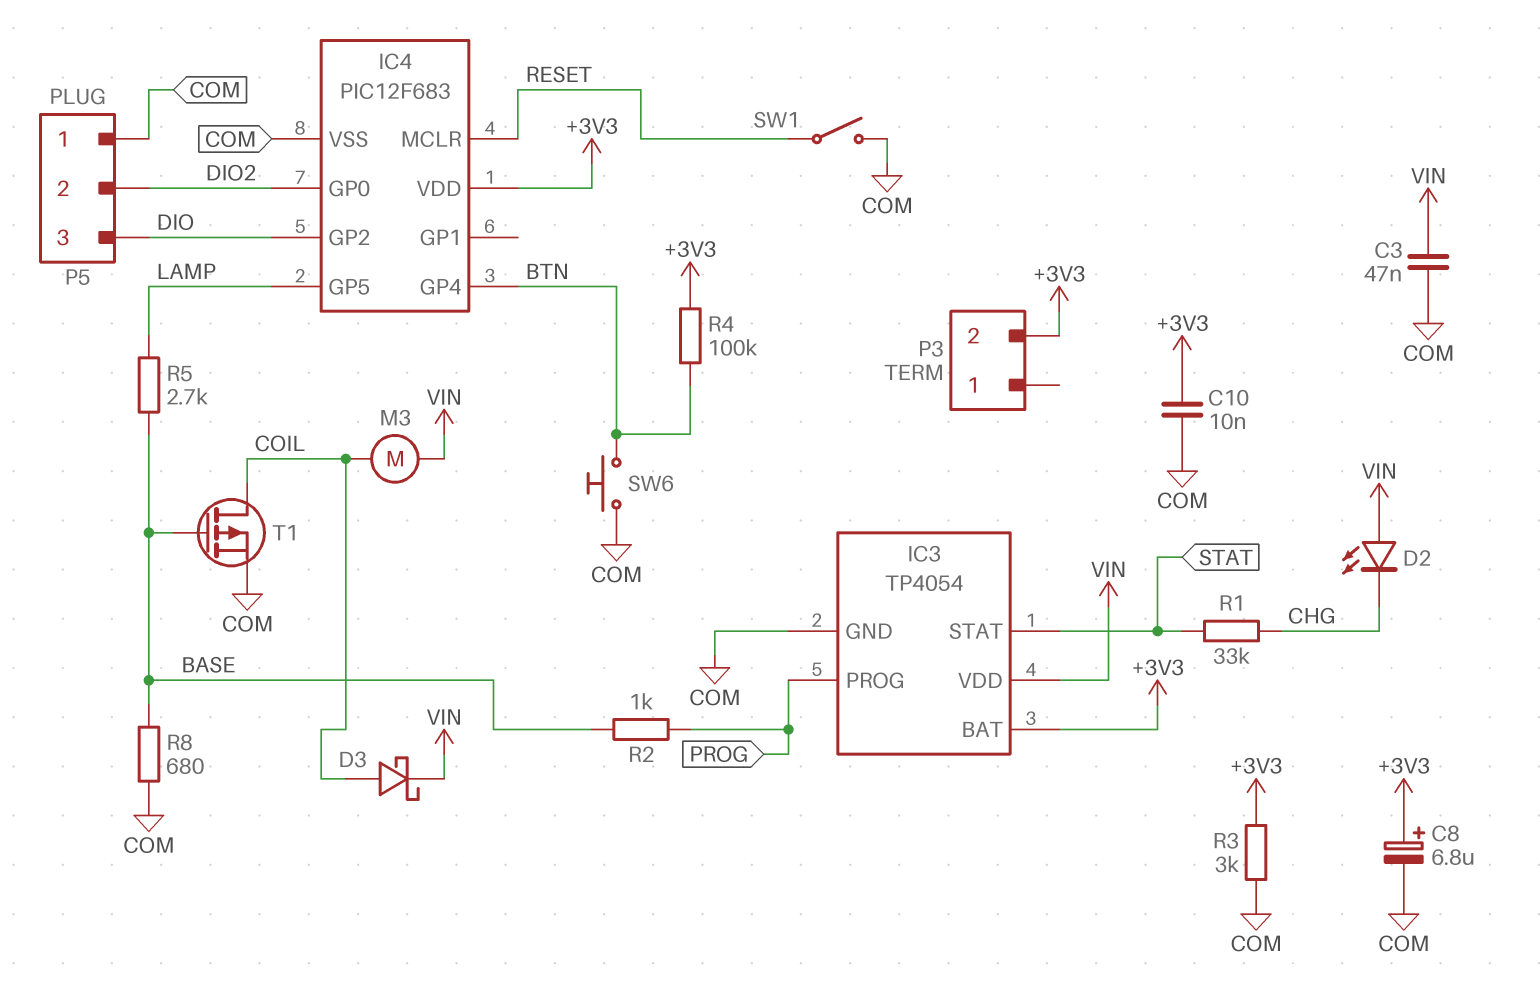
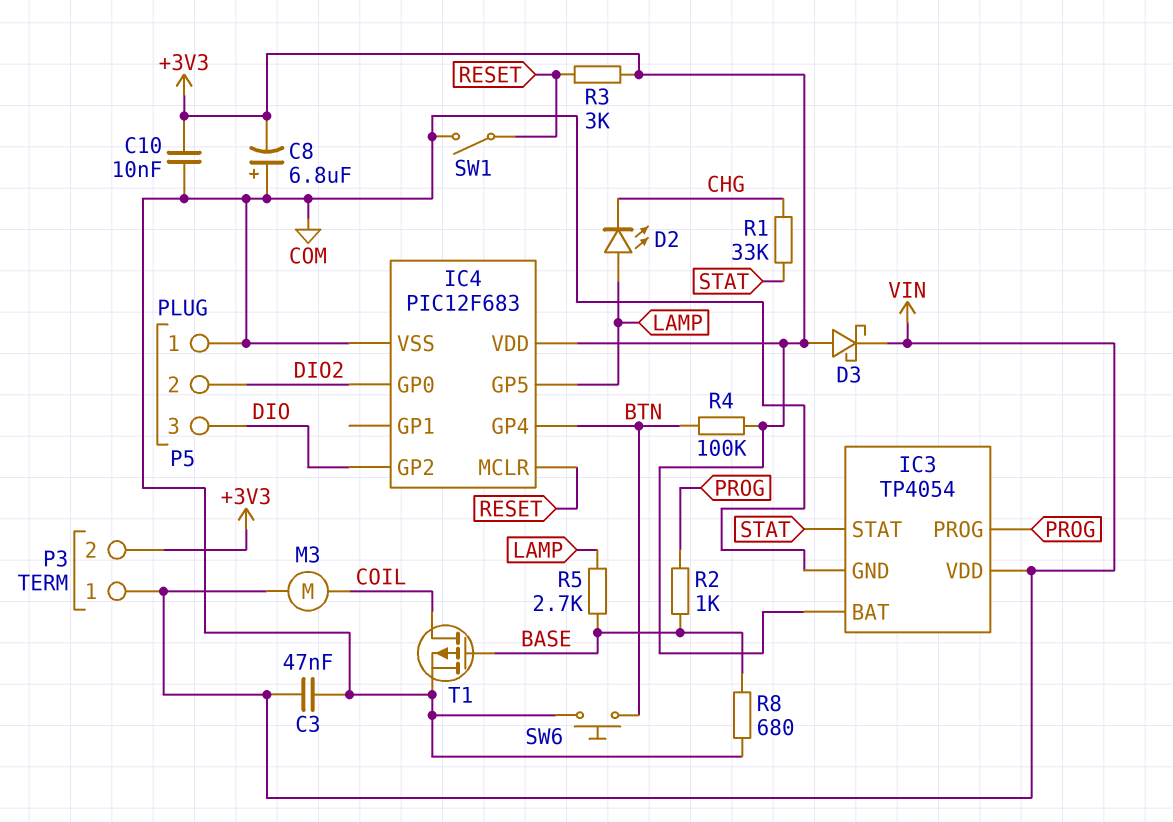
C8: 6.8uF (plus +3V3, minus COM) -> 6.8uF (plus COM, minus +3V3)
D2: LED (A VIN, K CHG) -> LED (A LAMP, K CHG)
D3: schottky (A COIL, K VIN) -> schottky (A +3V3, K VIN)
P3 pin 1: none -> VIN
R3: 3k (+3V3, COM) -> 3k (+3V3, RESET)

